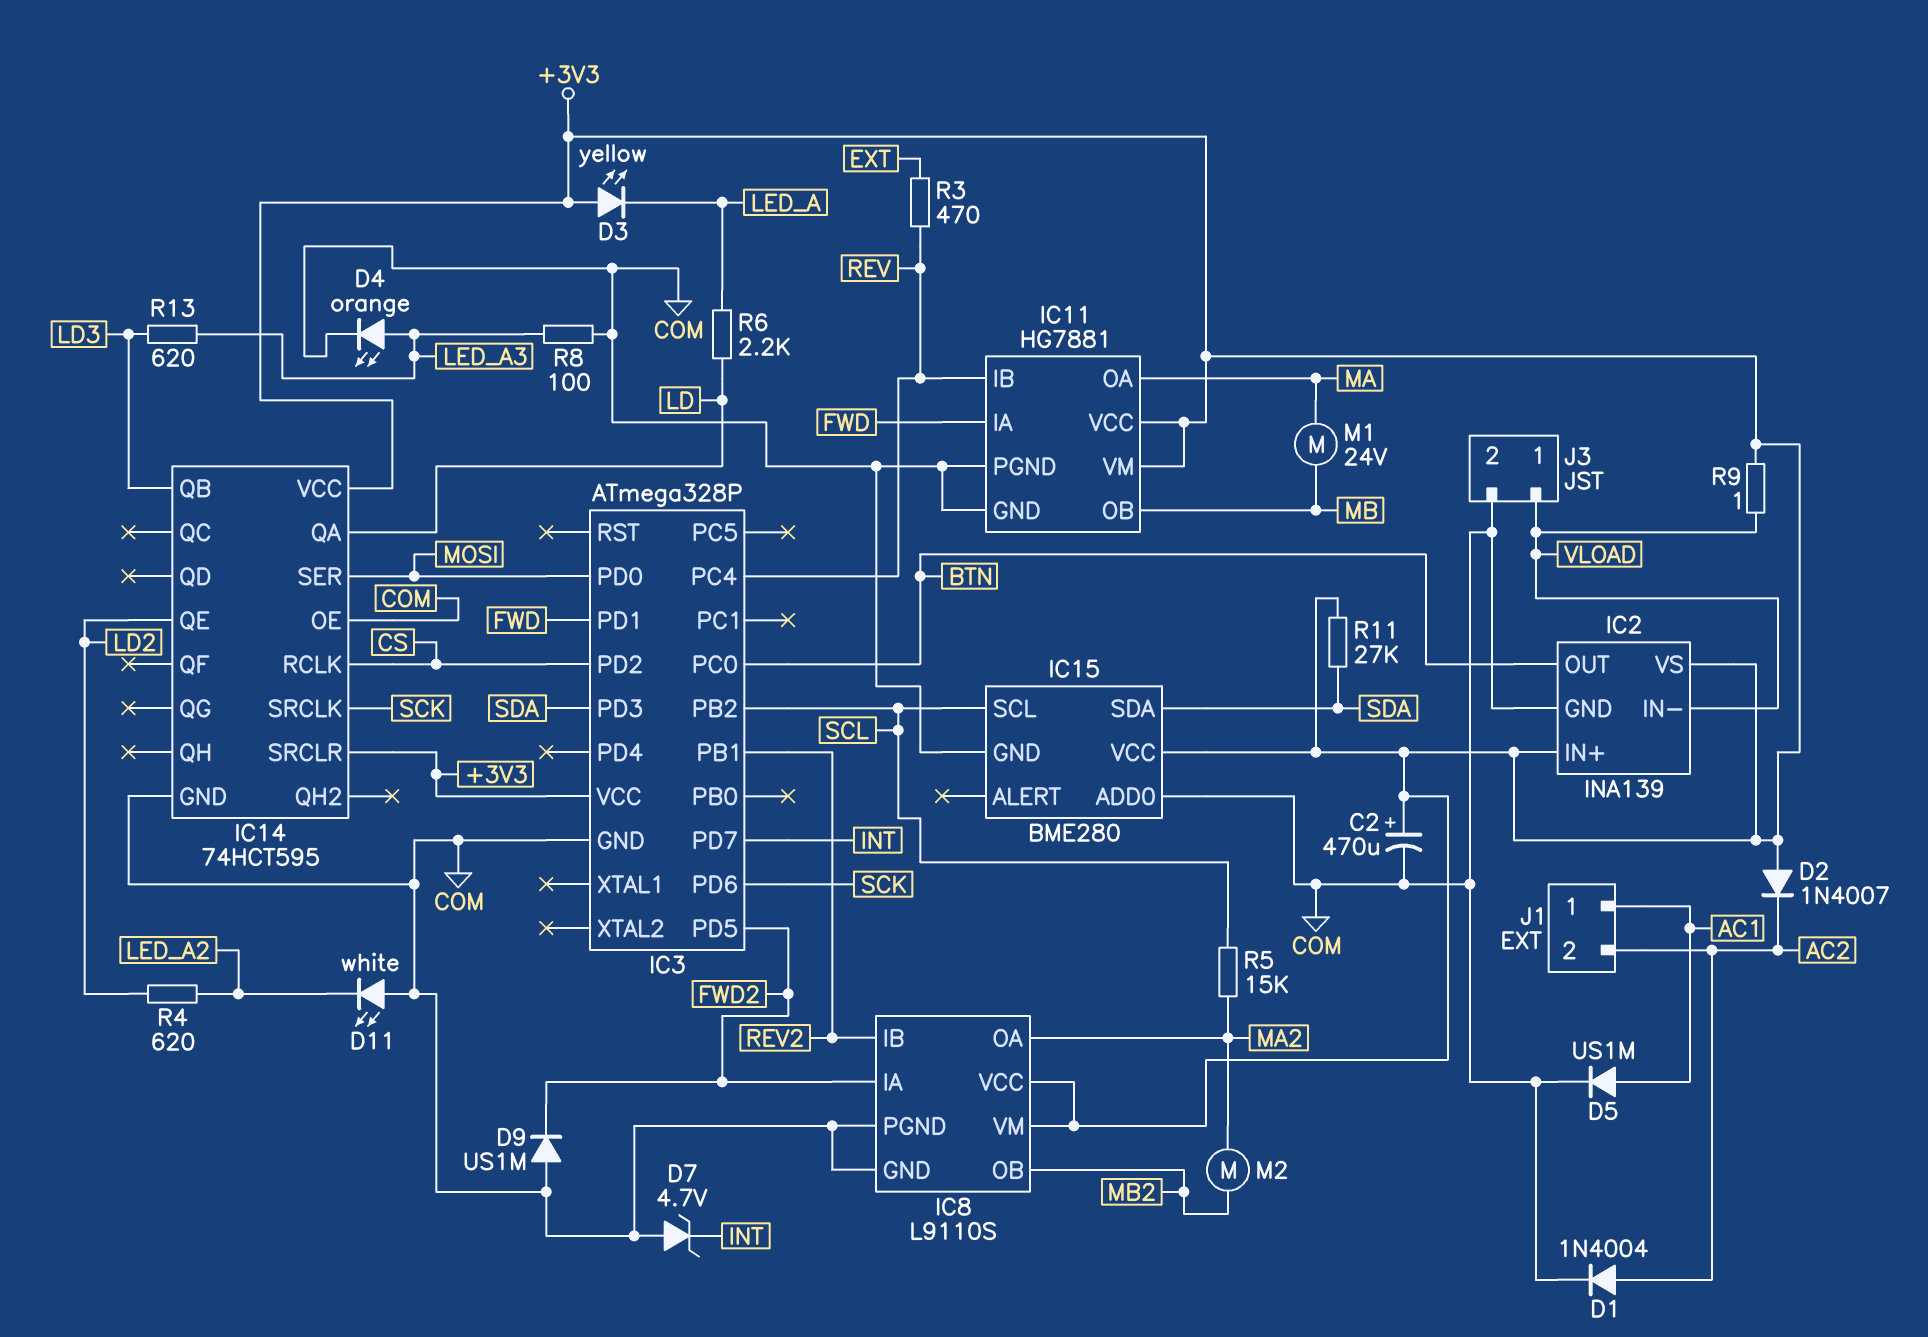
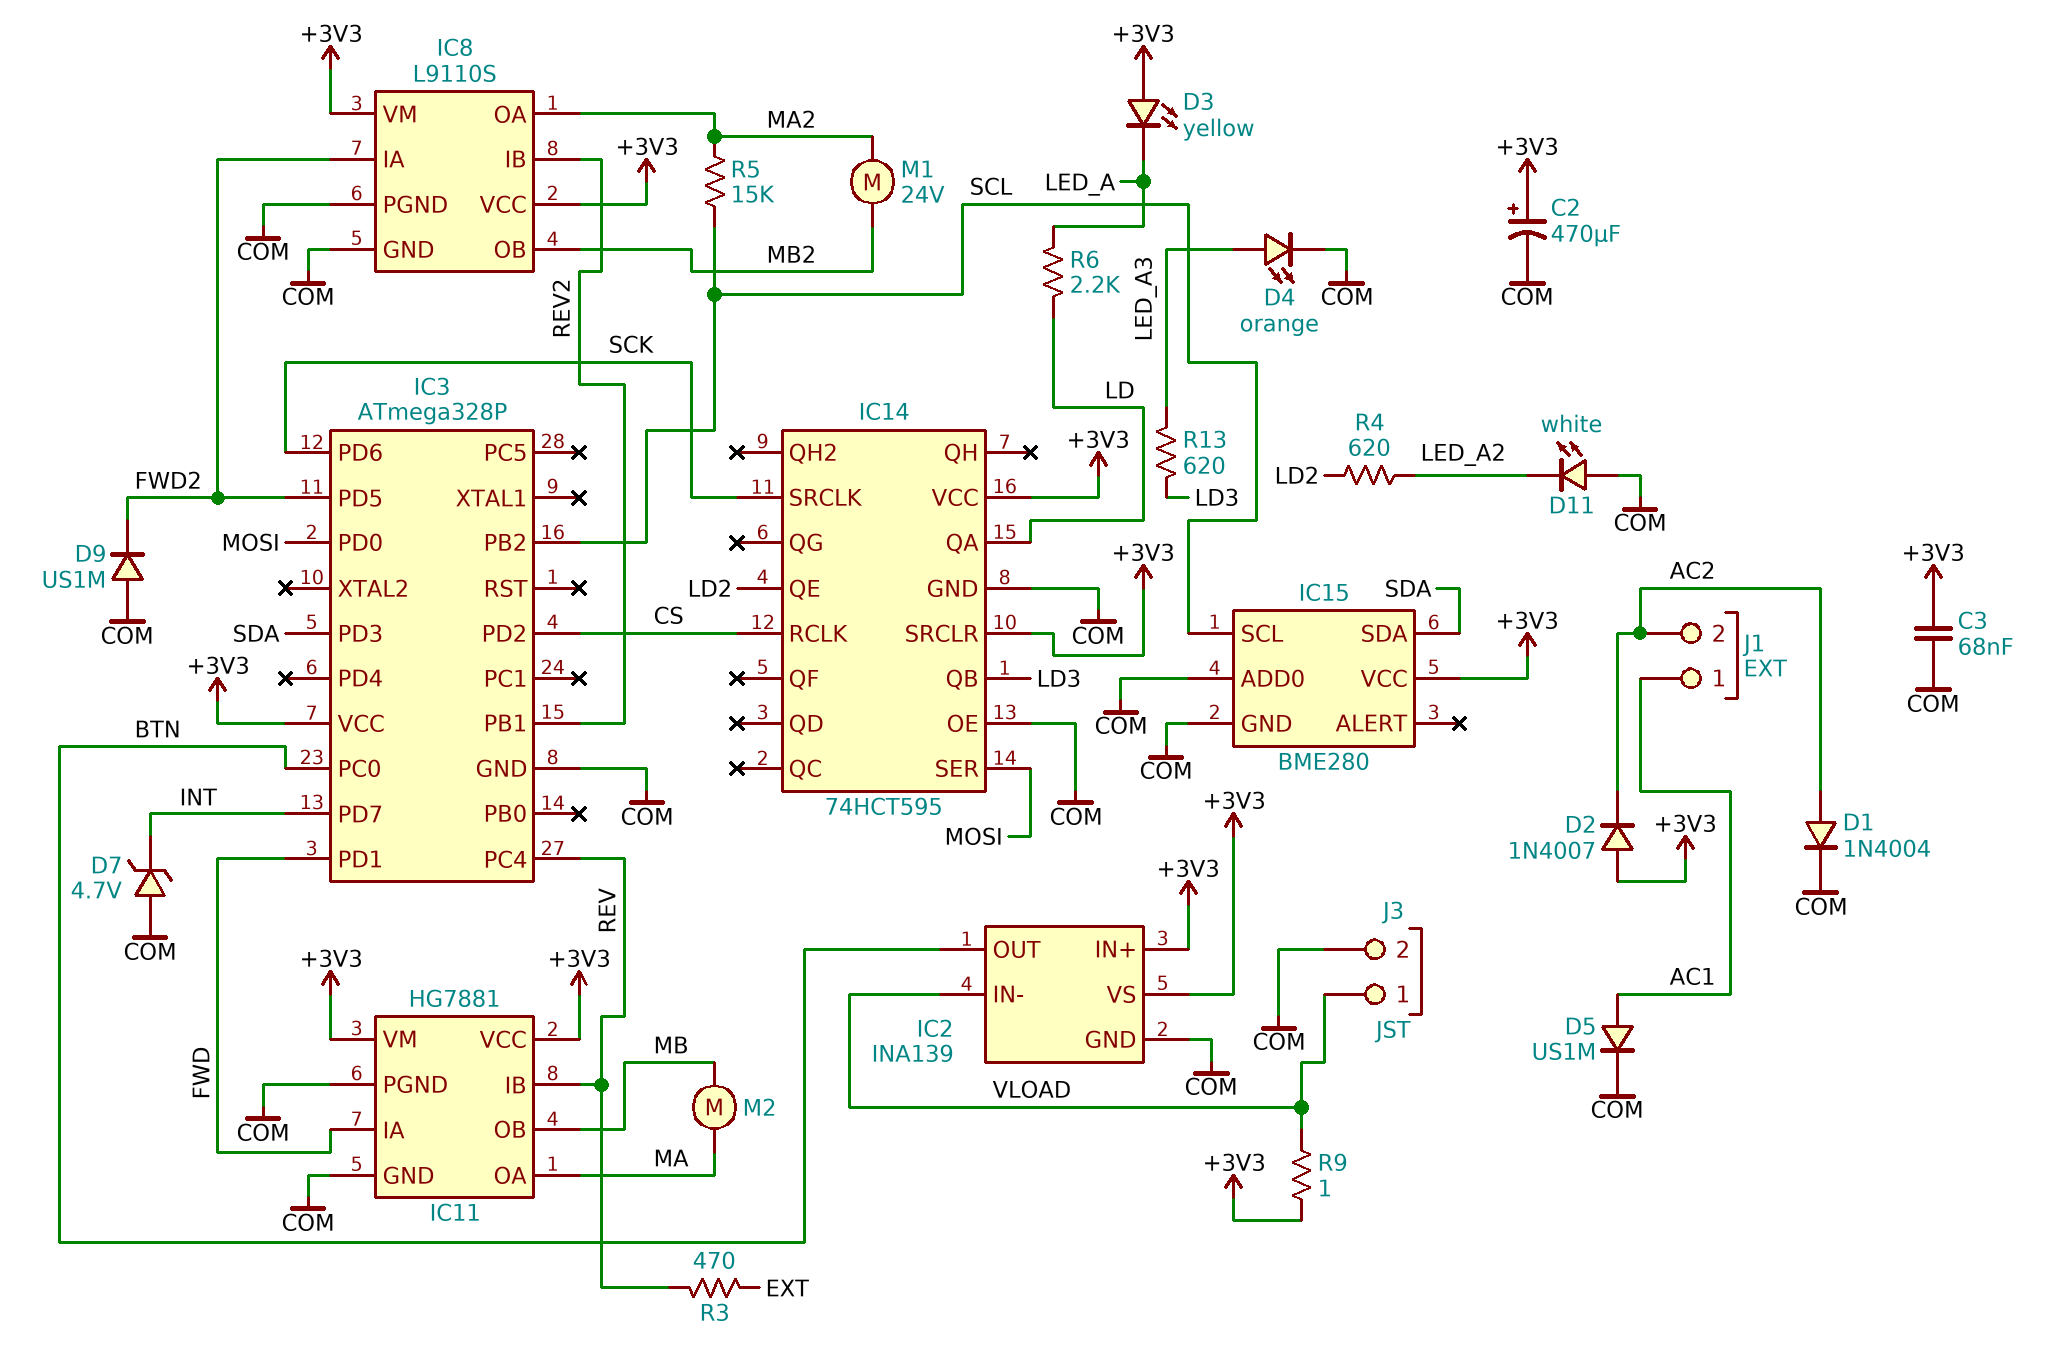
C3: none -> 68nF (+3V3, COM)
M1: motor 24V (MA, MB) -> motor 24V (MA2, MB2)
M2: motor (MA2, MB2) -> motor (MA, MB)
R8: 100 (COM, LED_A3) -> none
R11: 27k (+3V3, SDA) -> none

